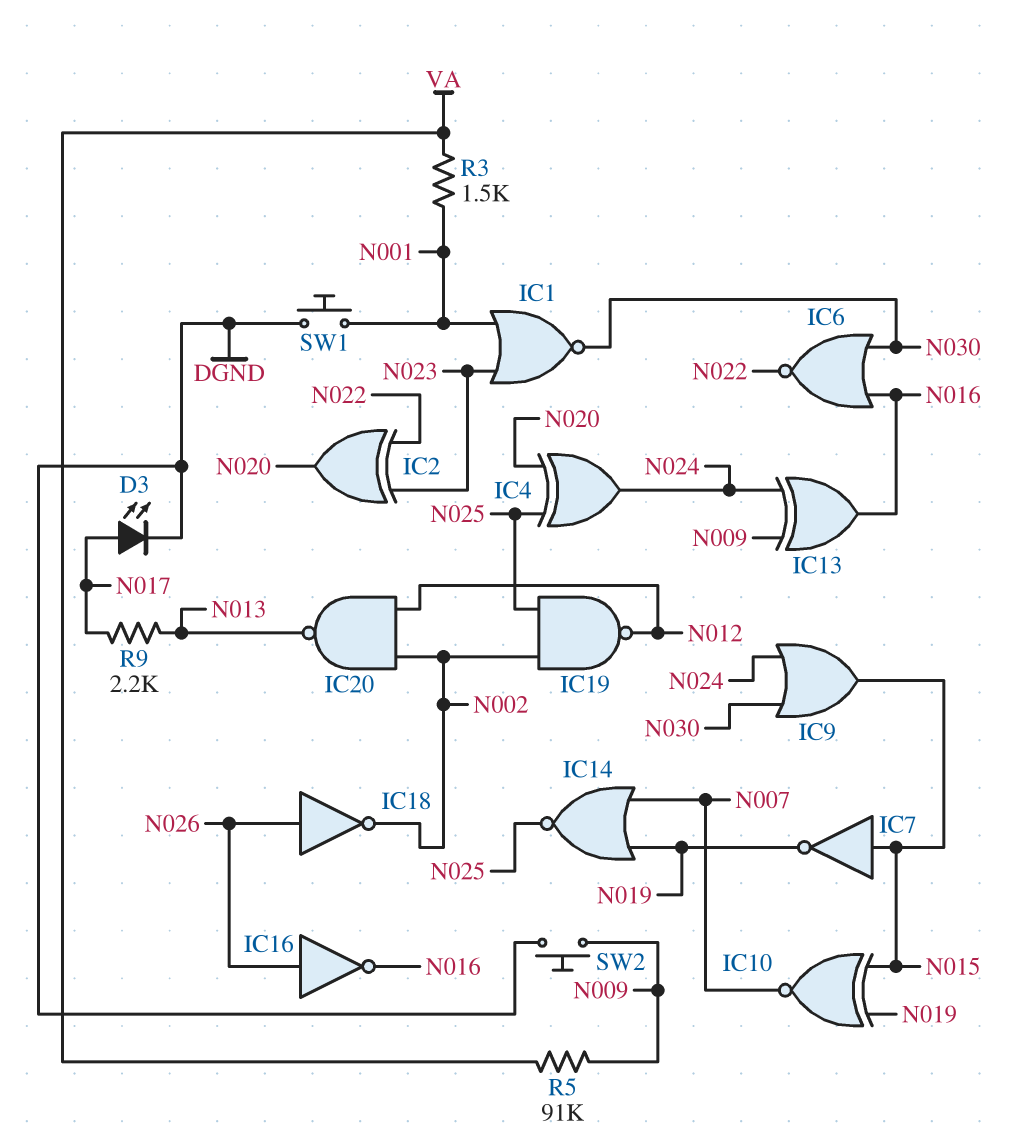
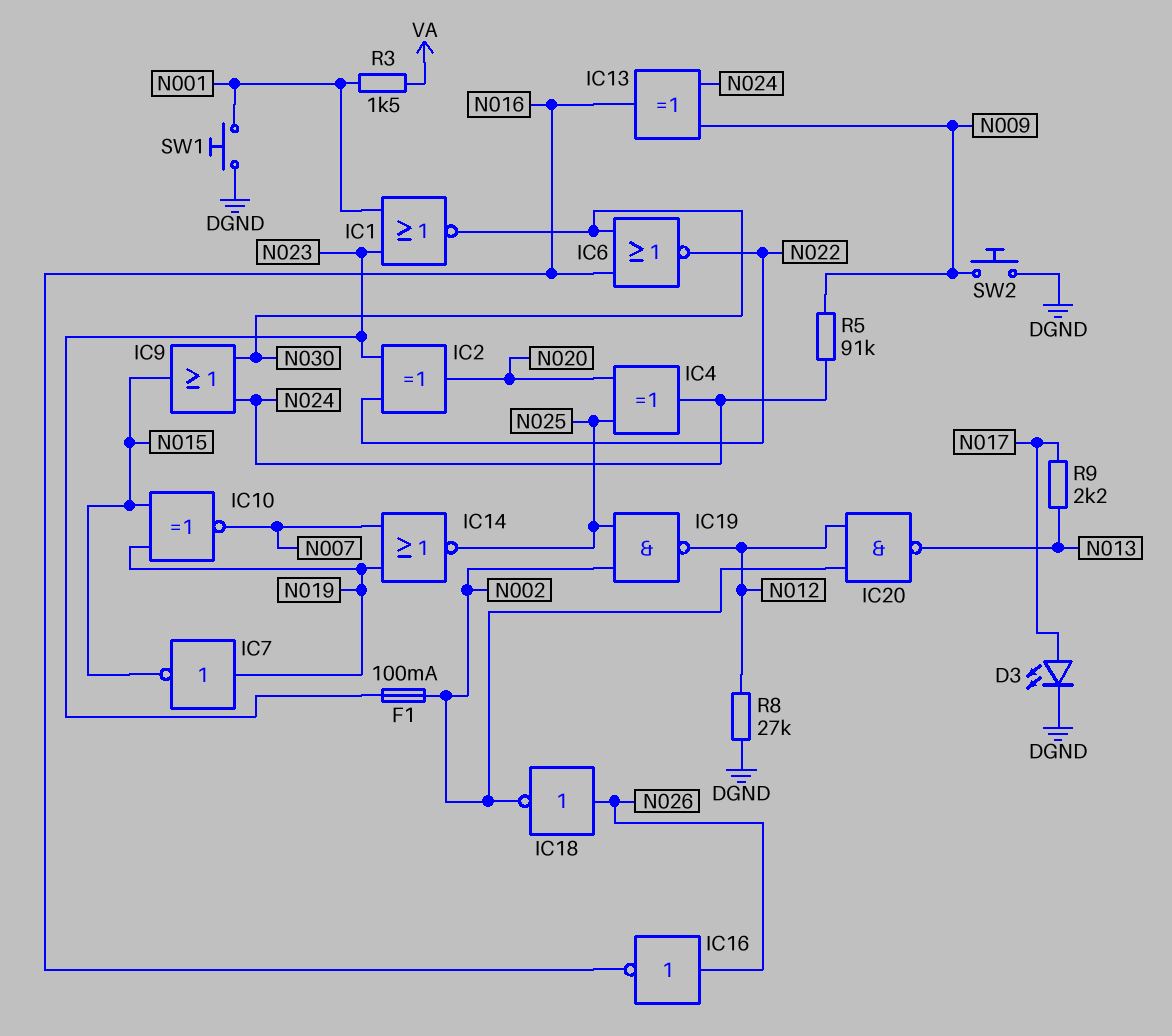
F1: none -> 100mA (N002, N023)
IC7: NOT (in N015, out N019) -> NOT (in N019, out N015)
R5: 91k (N009, VA) -> 91k (N009, N024)
R8: none -> 27k (DGND, N012)

